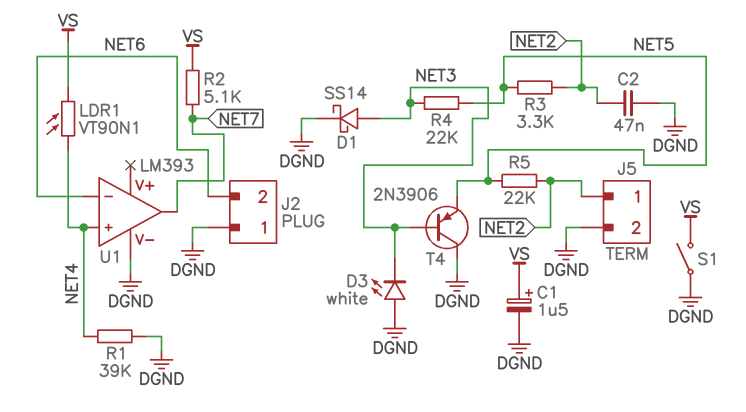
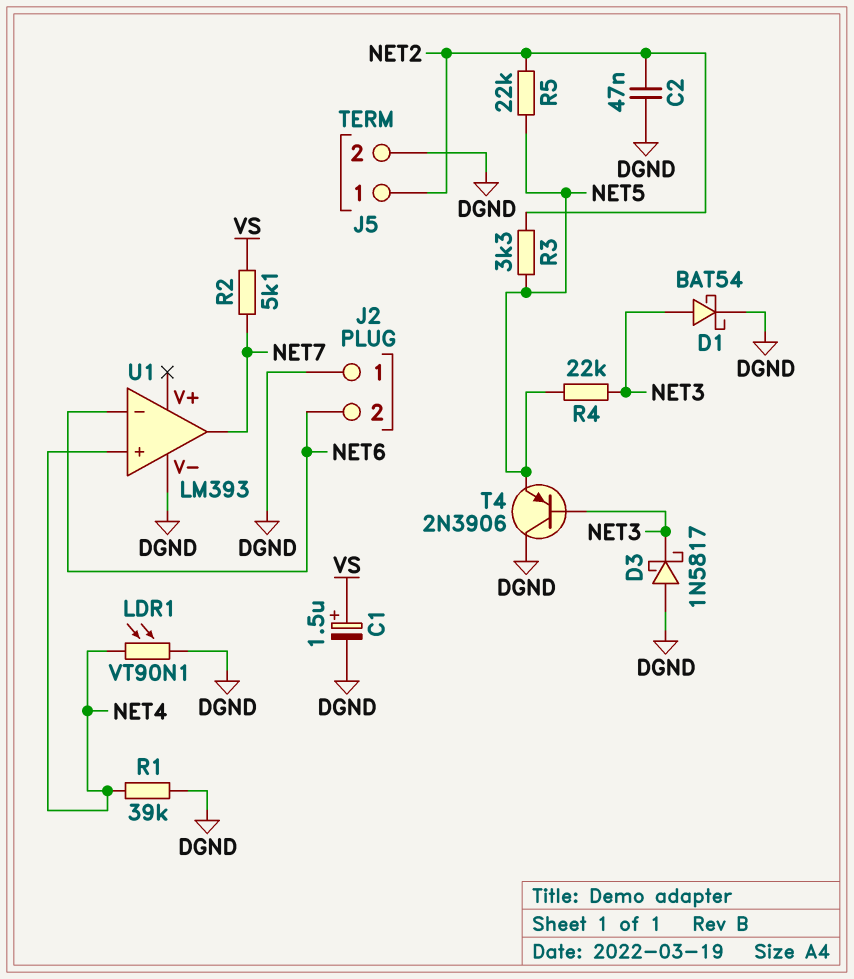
D1: schottky SS14 (A NET3, K DGND) -> schottky BAT54 (A NET3, K DGND)
D3: LED white (A DGND, K NET3) -> schottky 1N5817 (A DGND, K NET3)
LDR1: VT90N1 (NET4, VS) -> VT90N1 (DGND, NET4)
S1: switch (DGND, VS) -> none

